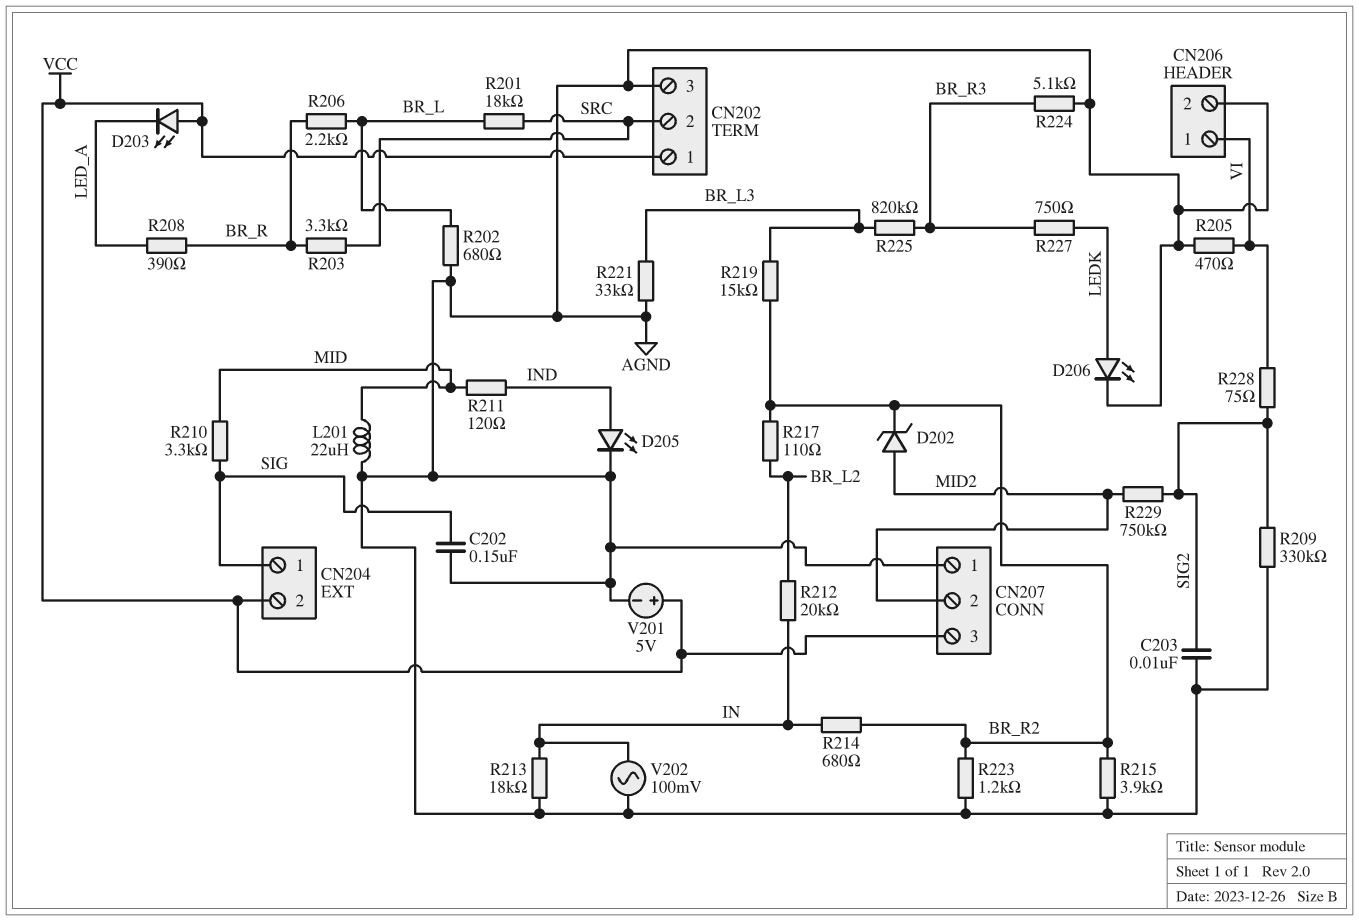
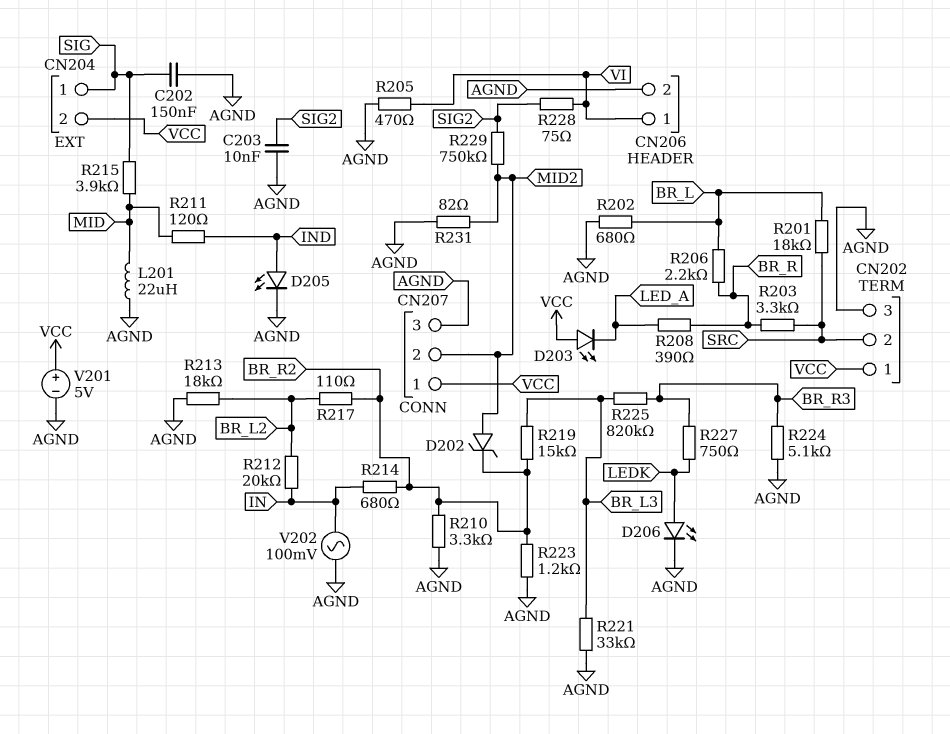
CN207 pin 1: AGND -> VCC
CN207 pin 3: VCC -> AGND
R209: 330k (AGND, SIG2) -> none
R210: 3.3k (MID, SIG) -> 3.3k (AGND, BR_R2)
R213: 18k (AGND, IN) -> 18k (AGND, BR_L2)
R215: 3.9k (AGND, BR_R2) -> 3.9k (MID, SIG)
R231: none -> 82 (AGND, MID2)

